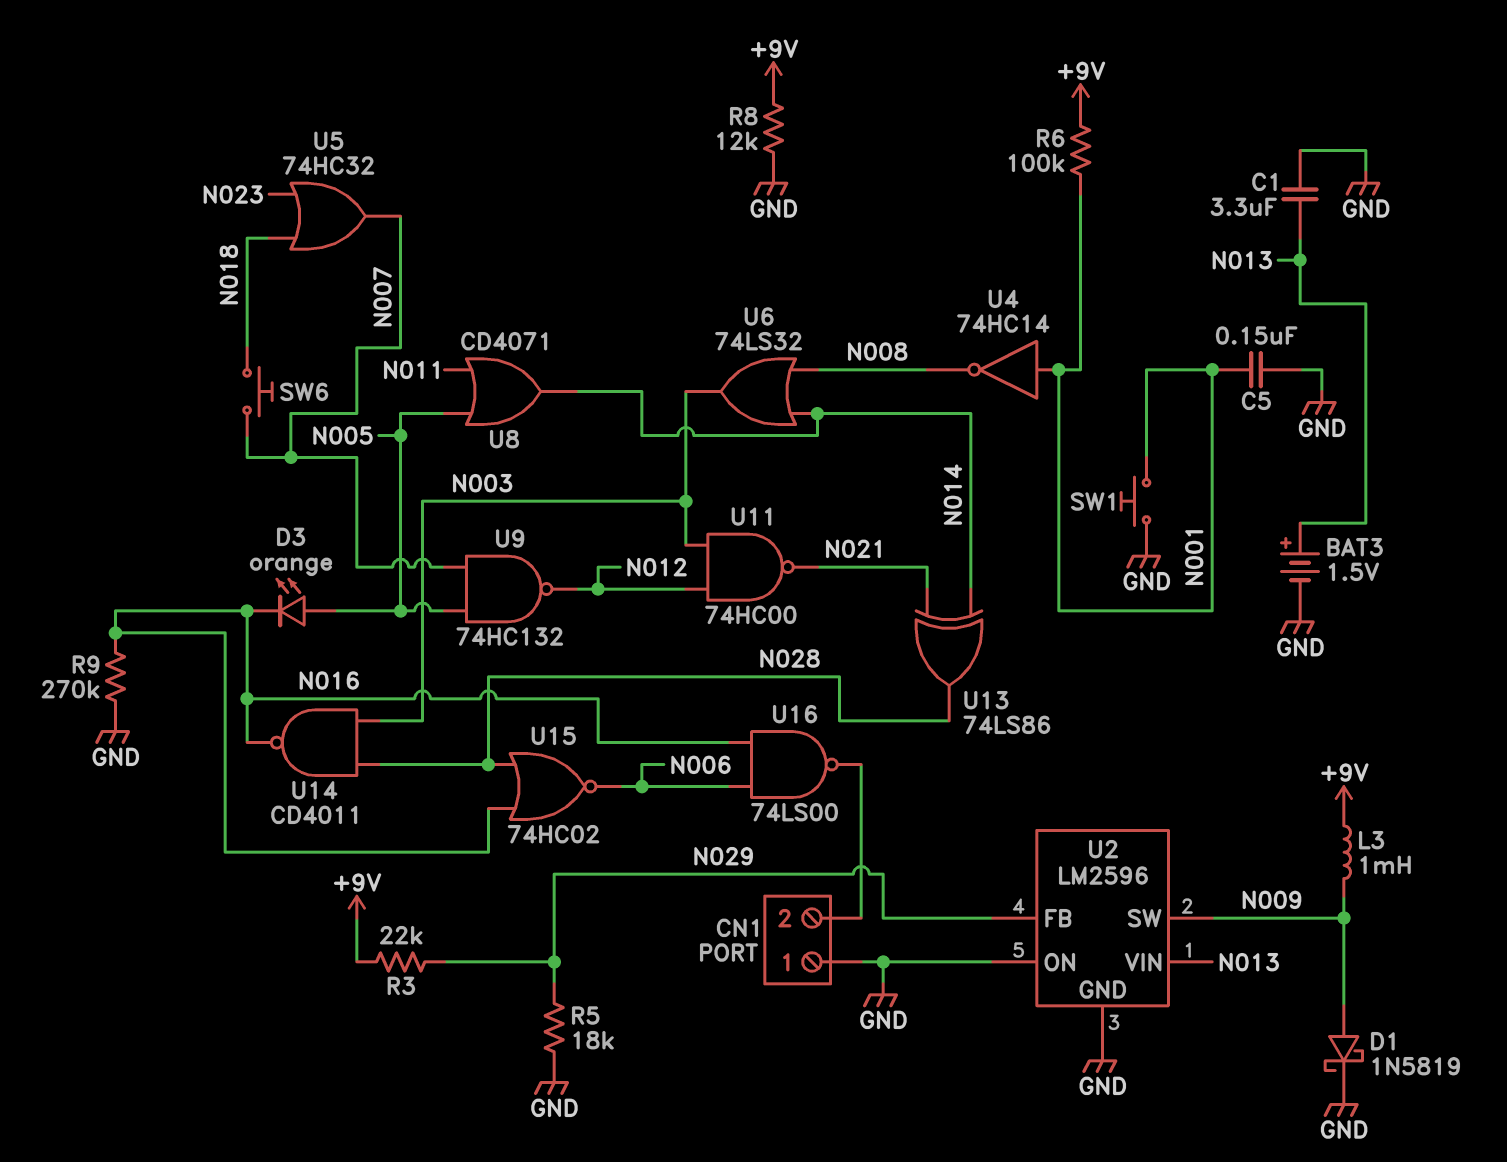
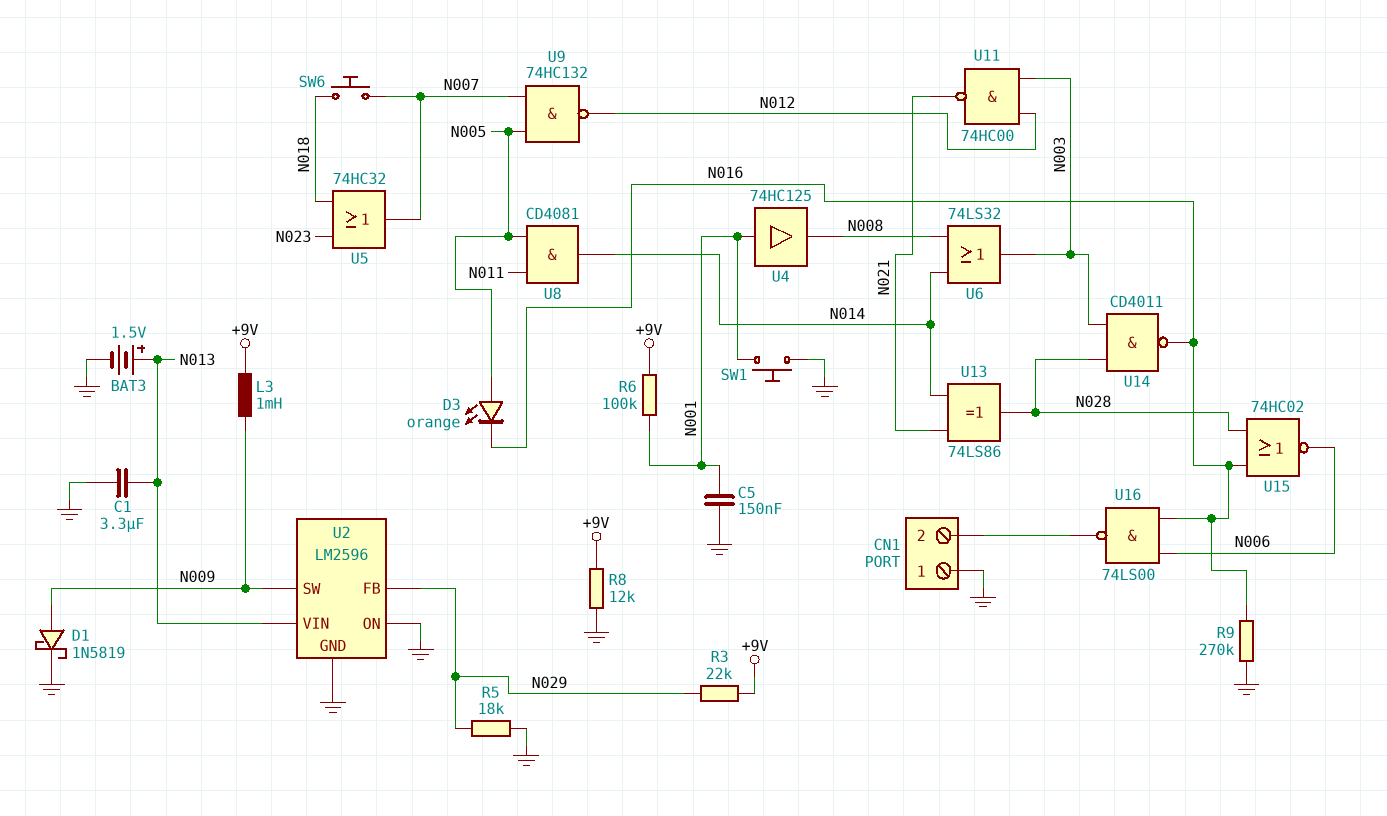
U4: NOT 74HC14 (in N001, out N008) -> buffer 74HC125 (in N001, out N008)
U8: OR CD4071 (in N005, in N011, out N014) -> AND CD4081 (in N005, in N011, out N014)

